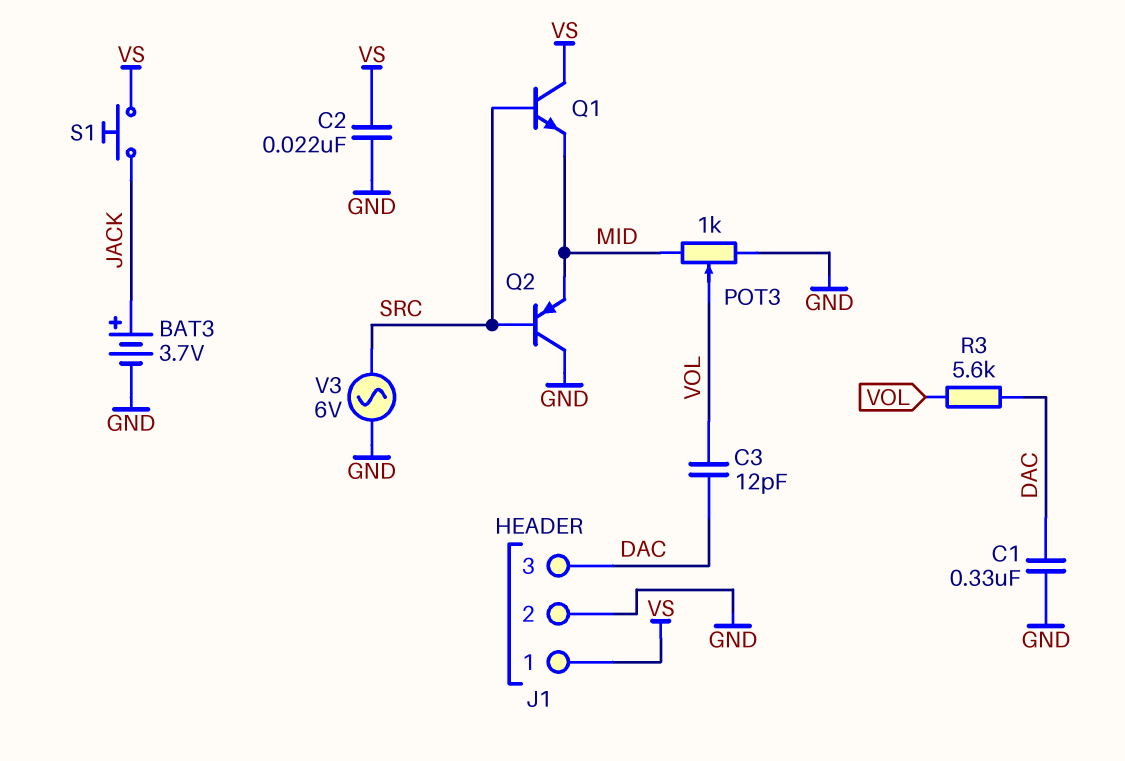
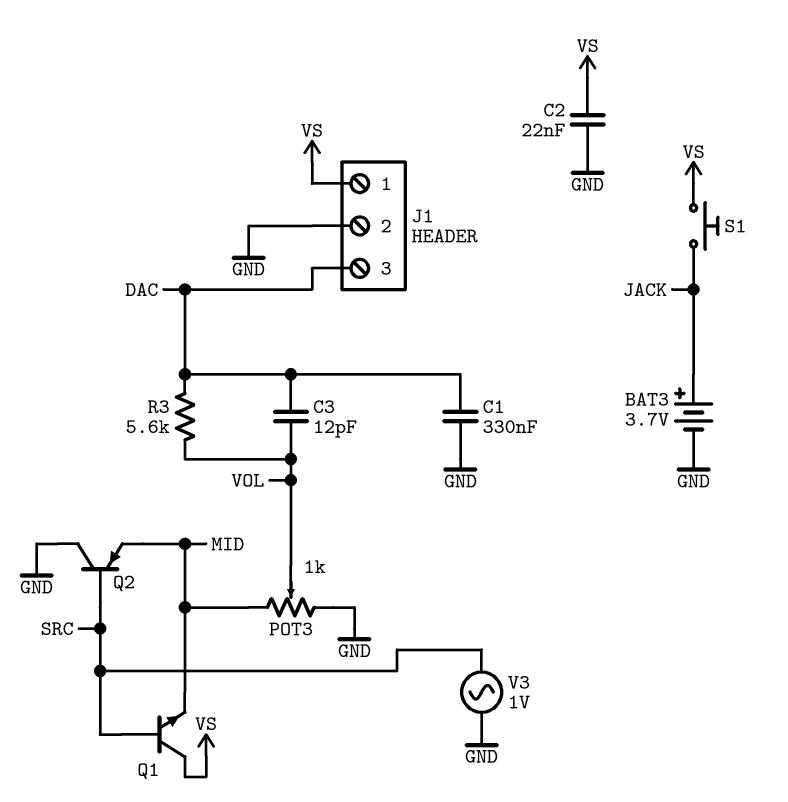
V3: AC 6V (GND, SRC) -> AC 1V (GND, SRC)

